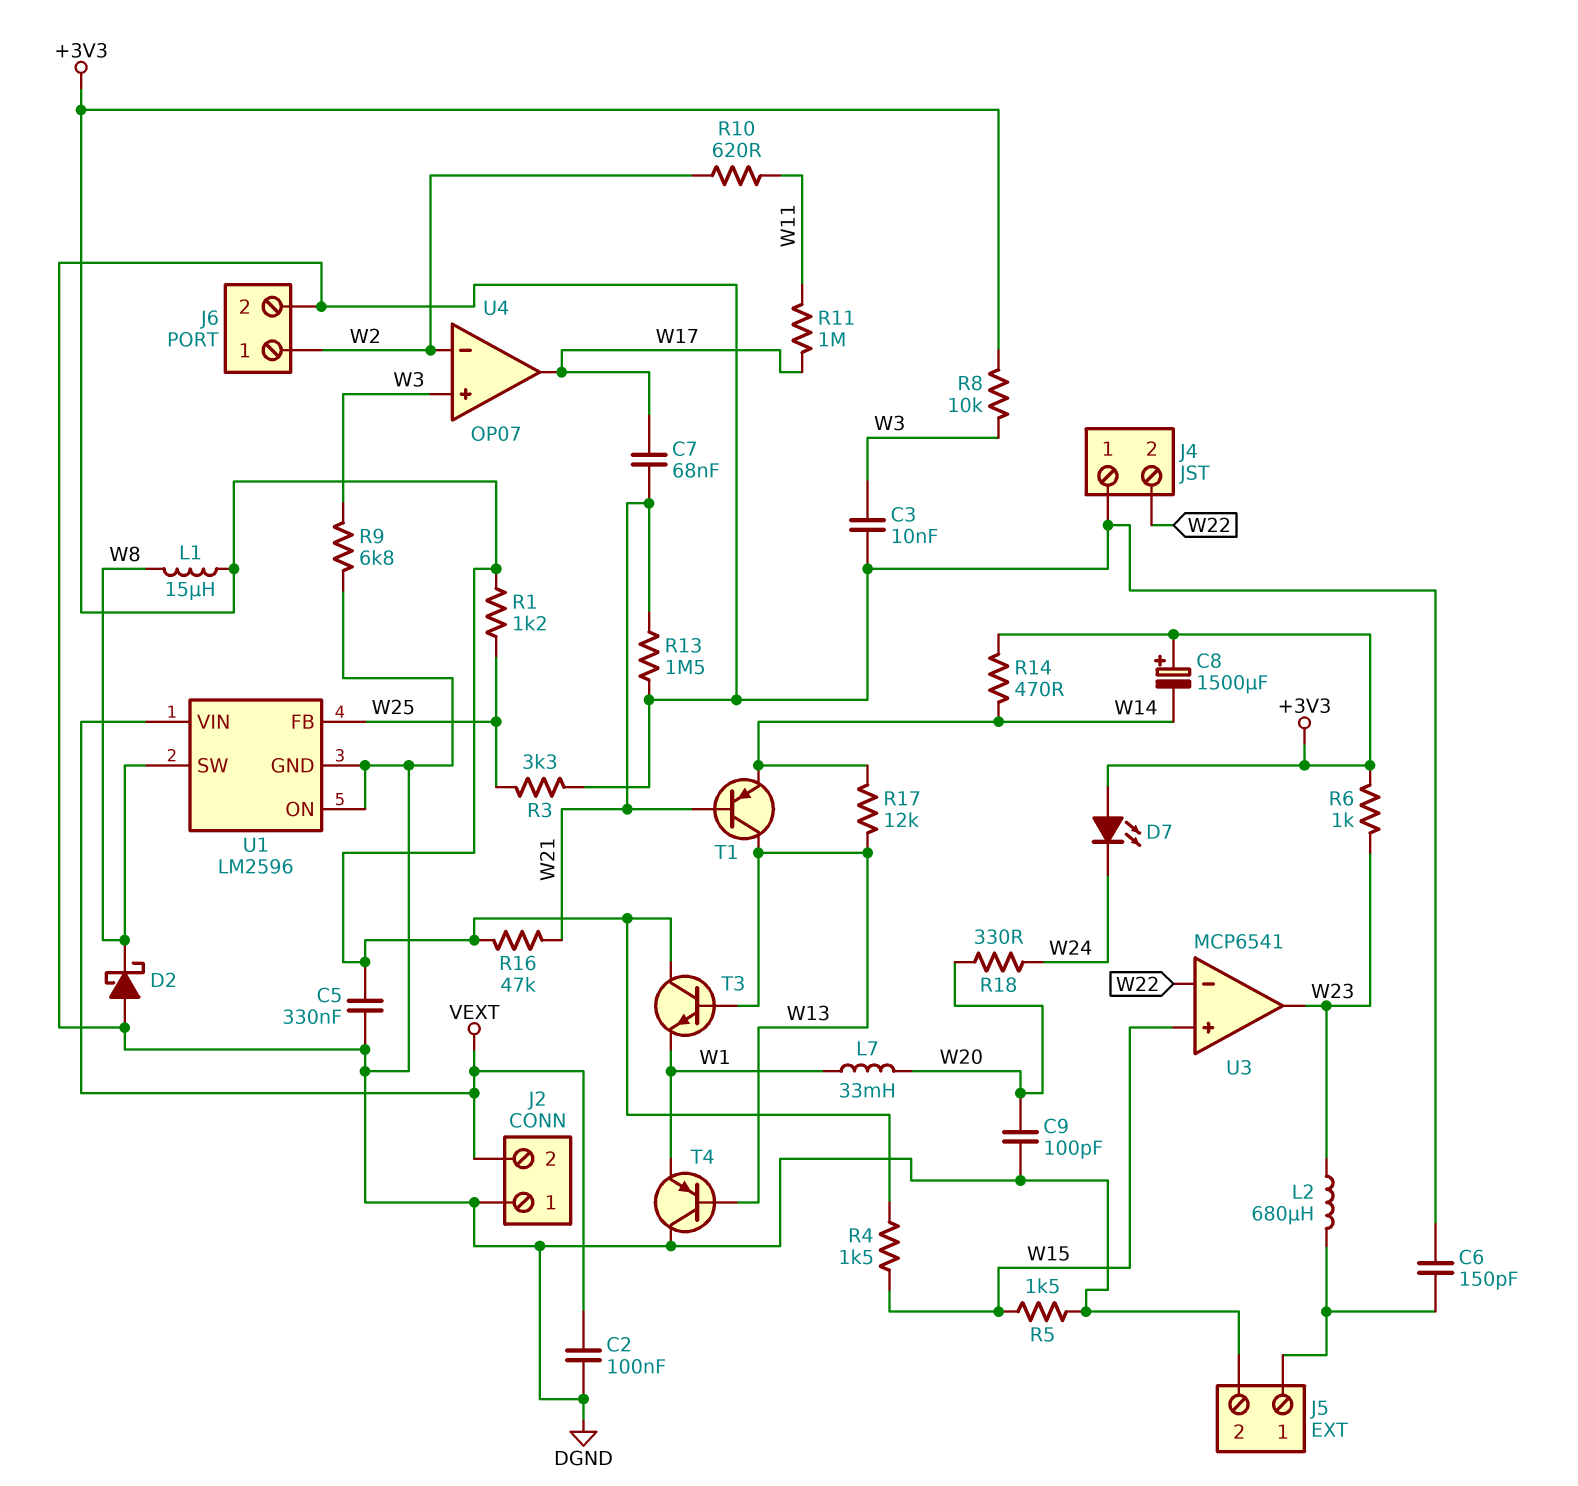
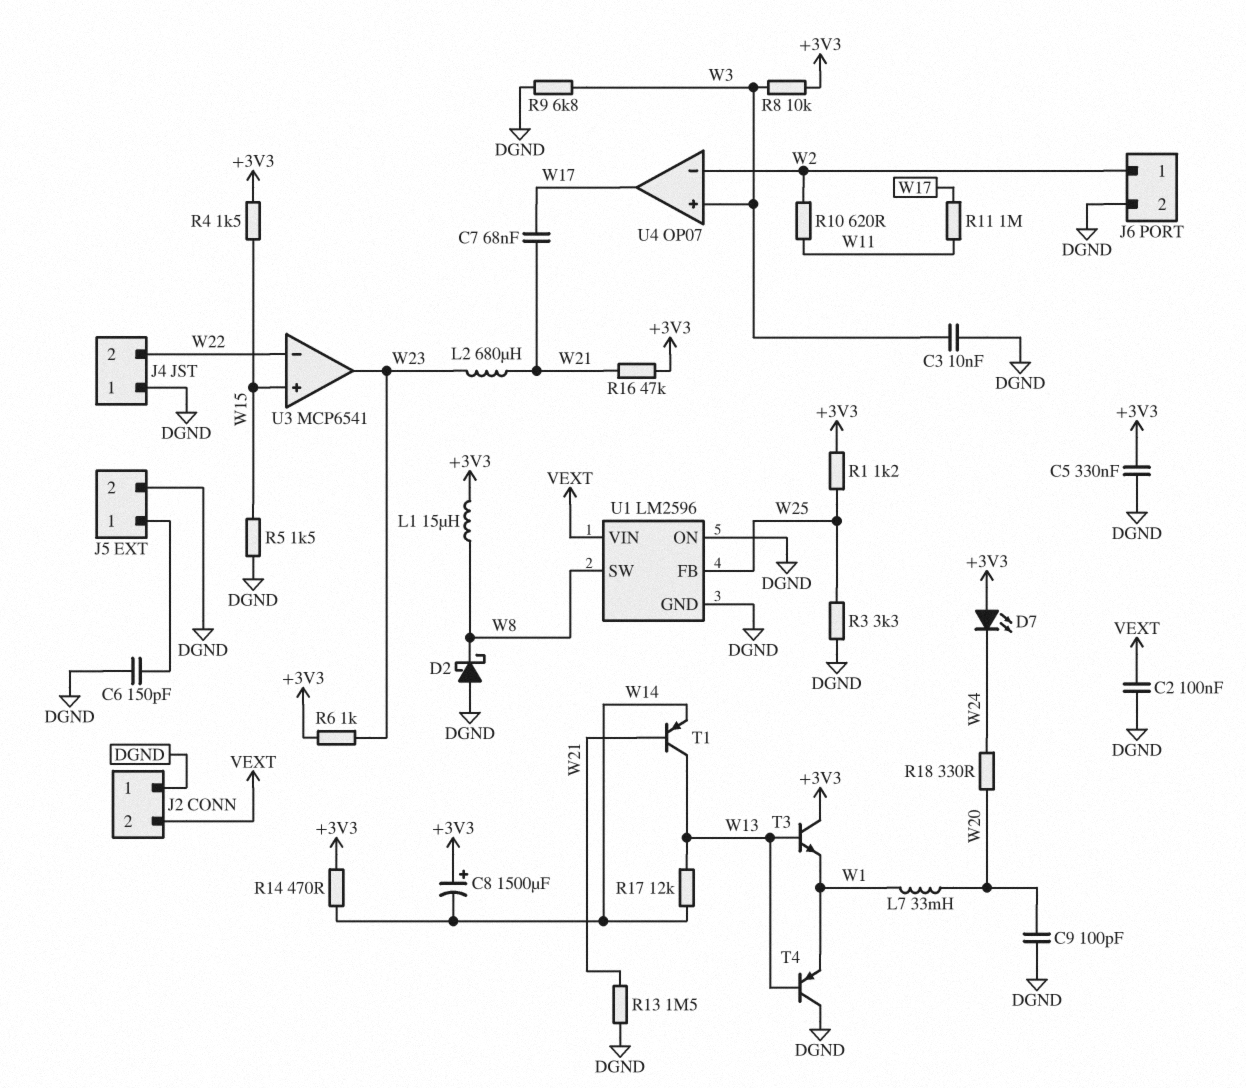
L2: 680uH (J5/1, W23) -> 680uH (W21, W23)

